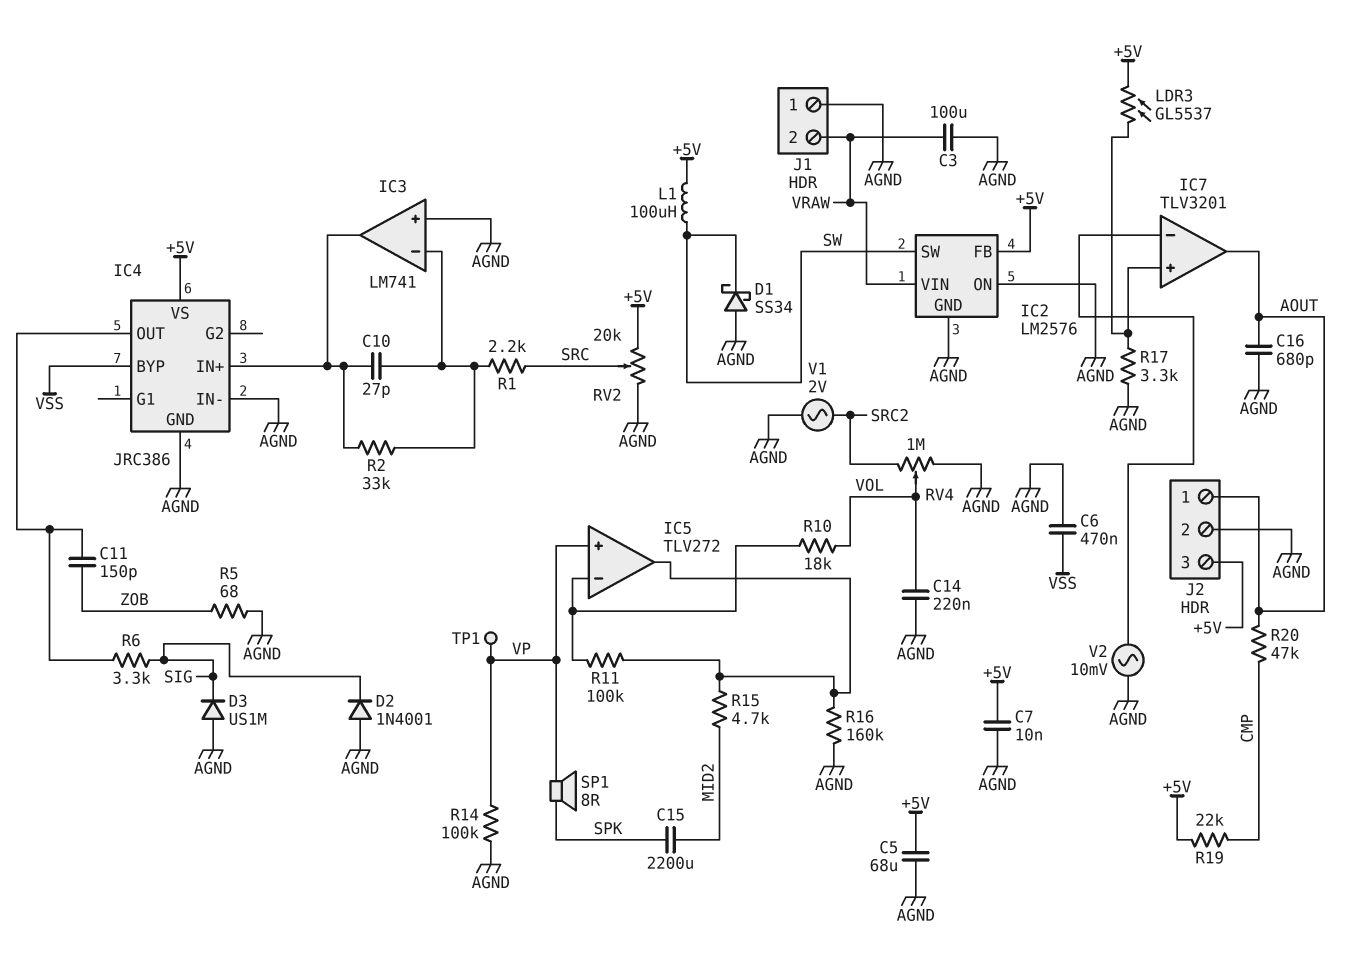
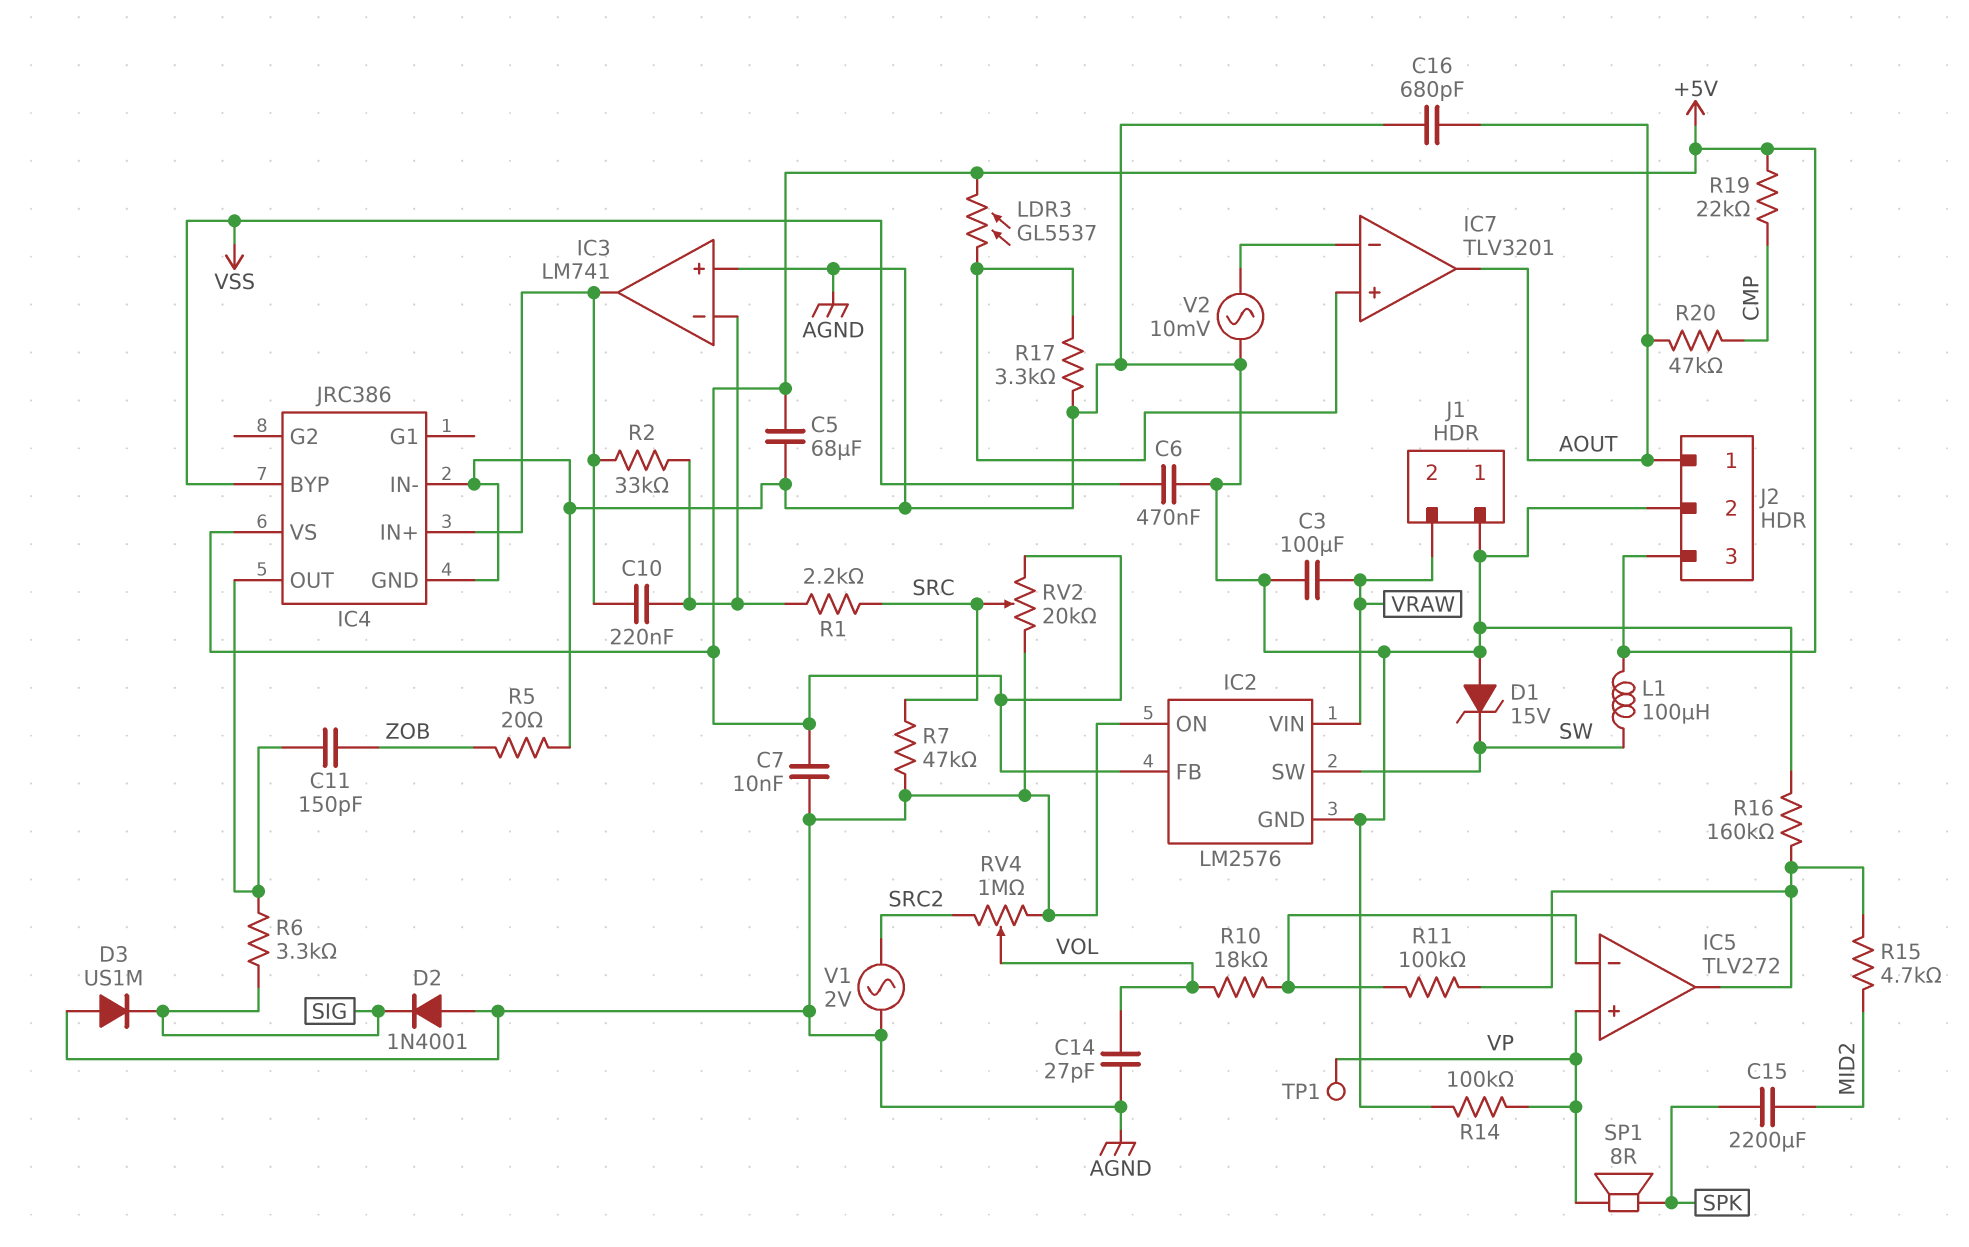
C10: 27pF (IC3/in-, IC3/out) -> 220nF (IC3/in-, IC3/out)
C14: 220nF (AGND, VOL) -> 27pF (AGND, VOL)
D1: schottky SS34 (A AGND, K SW) -> zener 15V (A AGND, K SW)
R5: 68 (AGND, ZOB) -> 20 (AGND, ZOB)
R7: none -> 47k (AGND, SRC)

